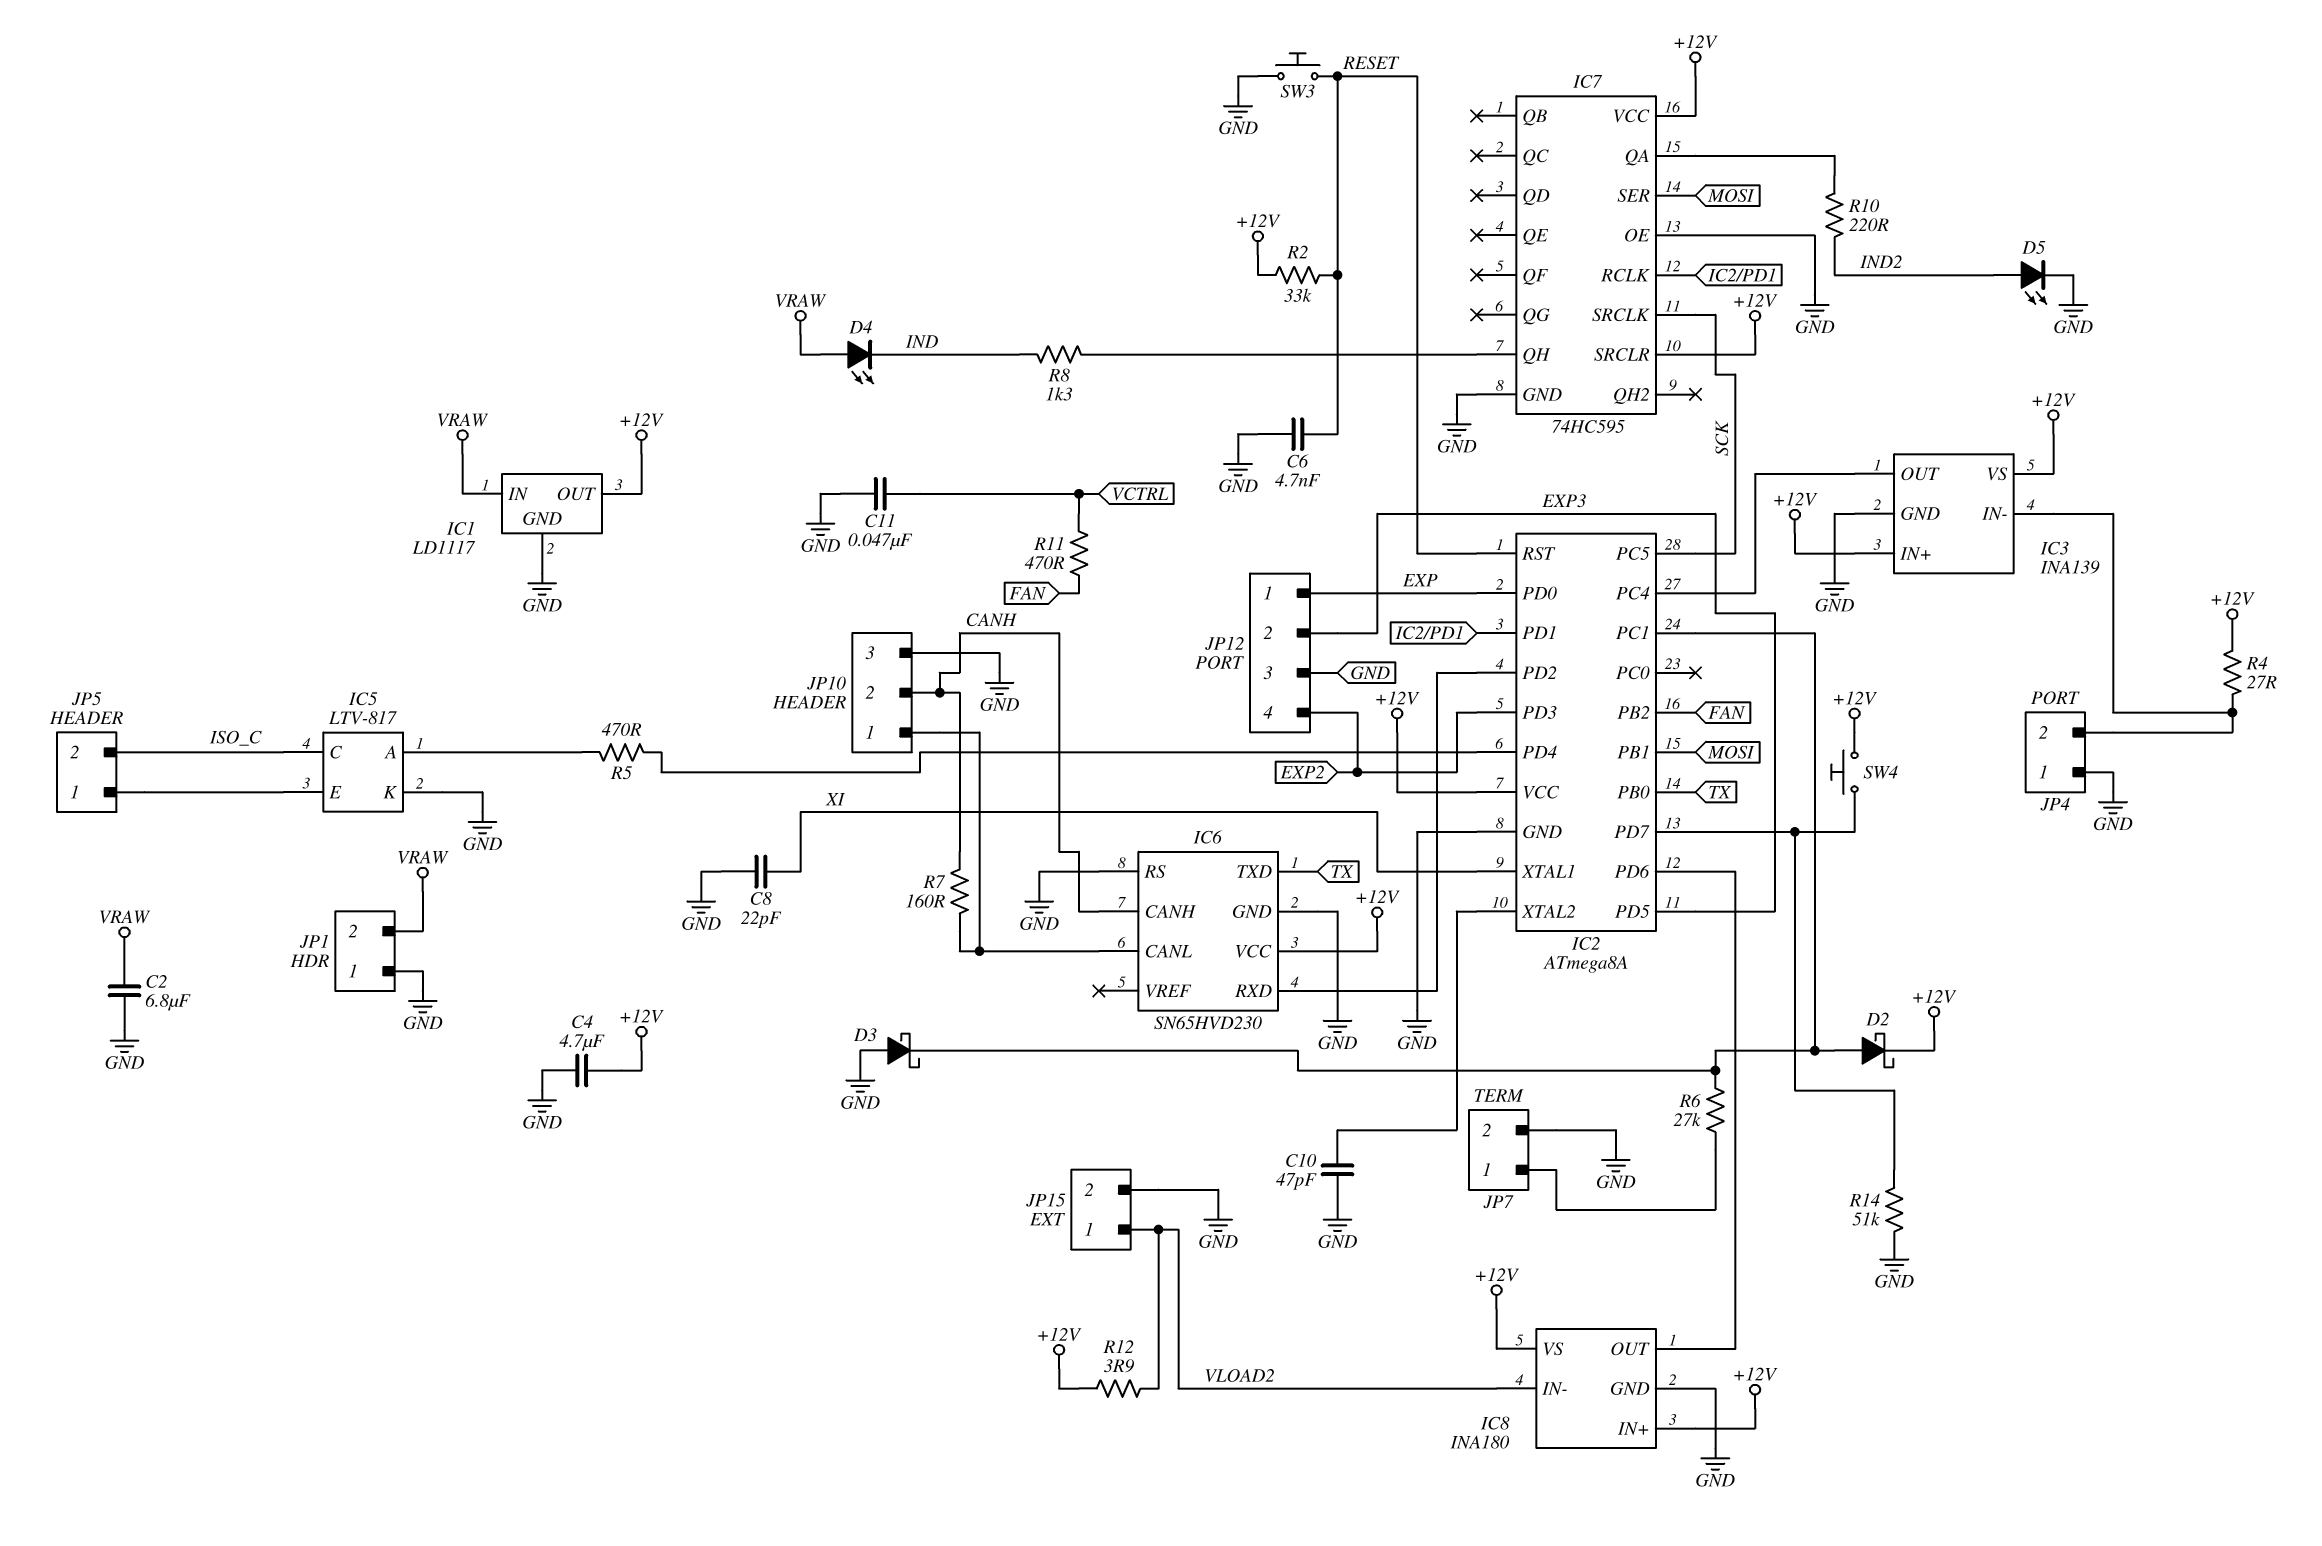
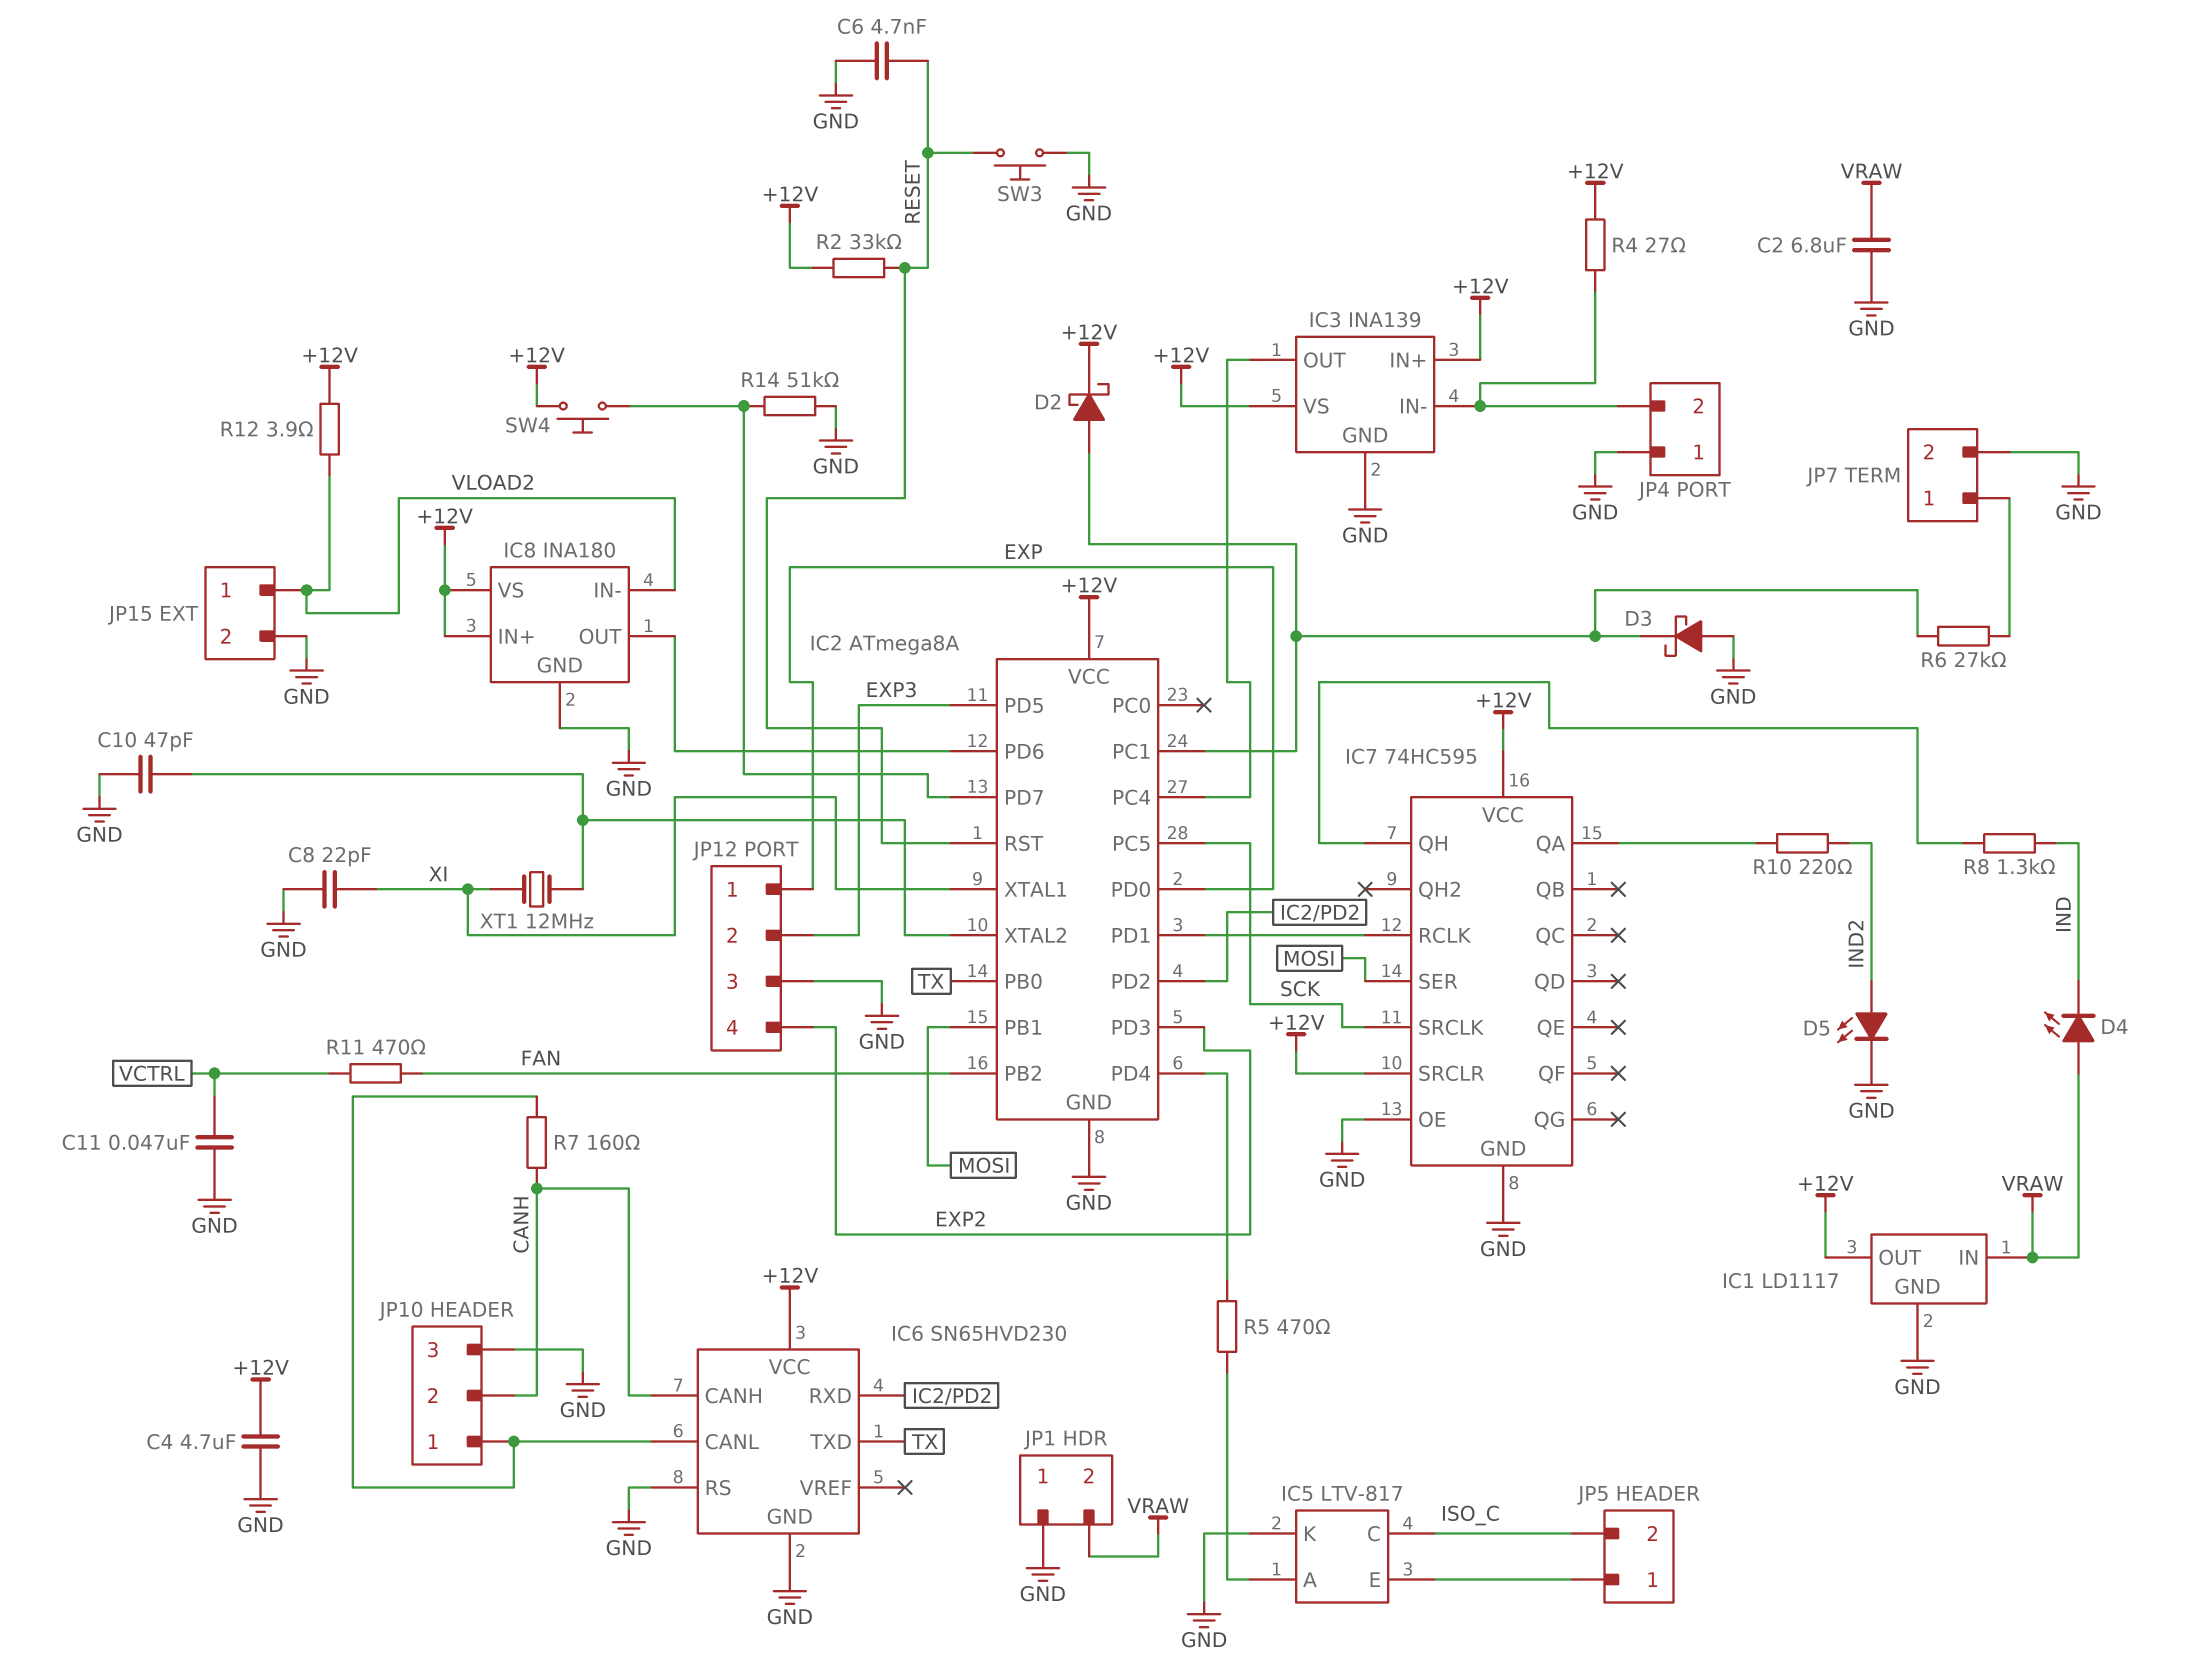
XT1: none -> 12MHz (IC2/XTAL2, XI)

